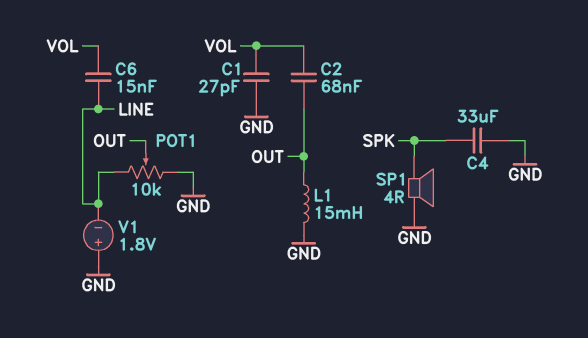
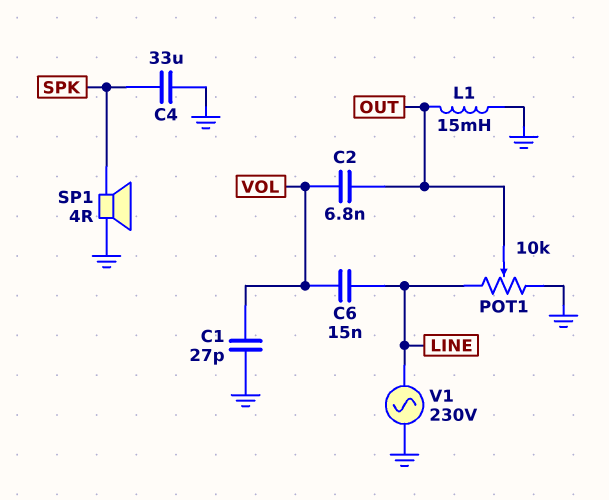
C2: 68nF (OUT, VOL) -> 6.8nF (OUT, VOL)
V1: 1.8V (plus GND, minus LINE) -> AC 230V (GND, LINE)

